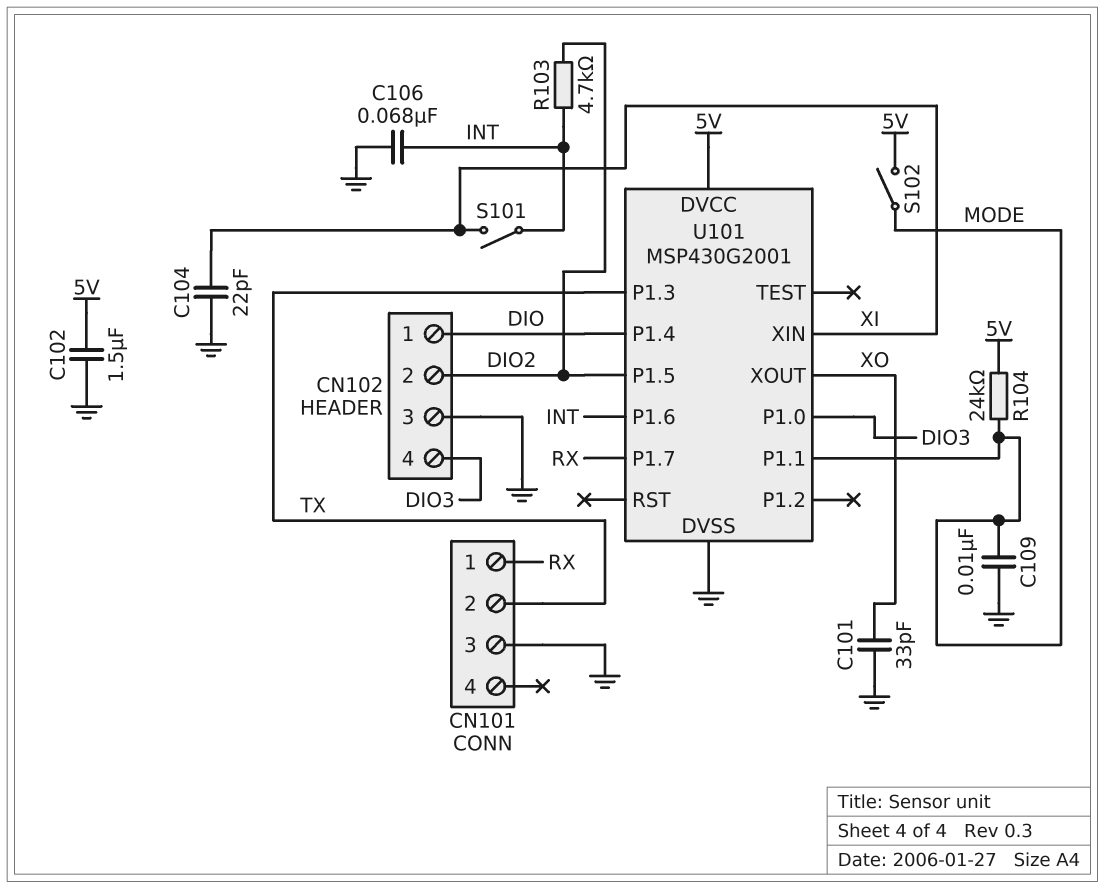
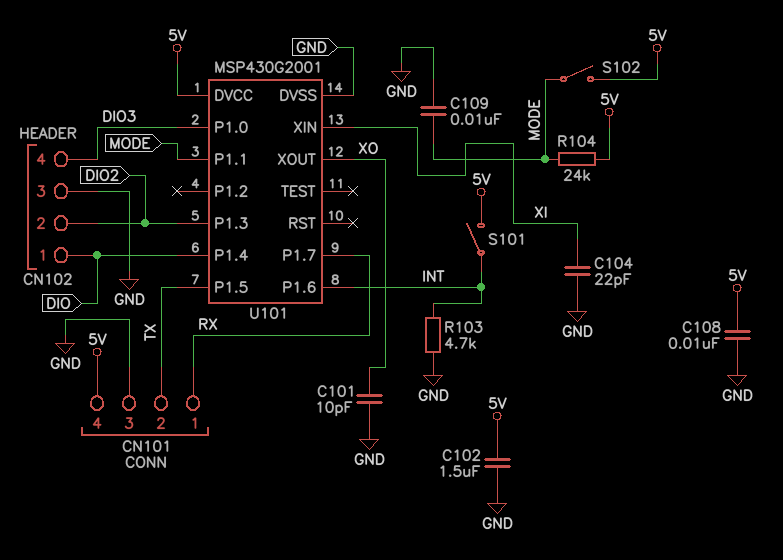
C101: 33pF (GND, XO) -> 10pF (GND, XO)
C106: 68nF (GND, INT) -> none
C108: none -> 10nF (5V, GND)
CN101 pin 4: none -> 5V
R103: 4.7k (DIO2, INT) -> 4.7k (GND, INT)
S101: switch (INT, XI) -> switch (5V, INT)
U101 pin P1.3: TX -> DIO2
U101 pin P1.5: DIO2 -> TX

